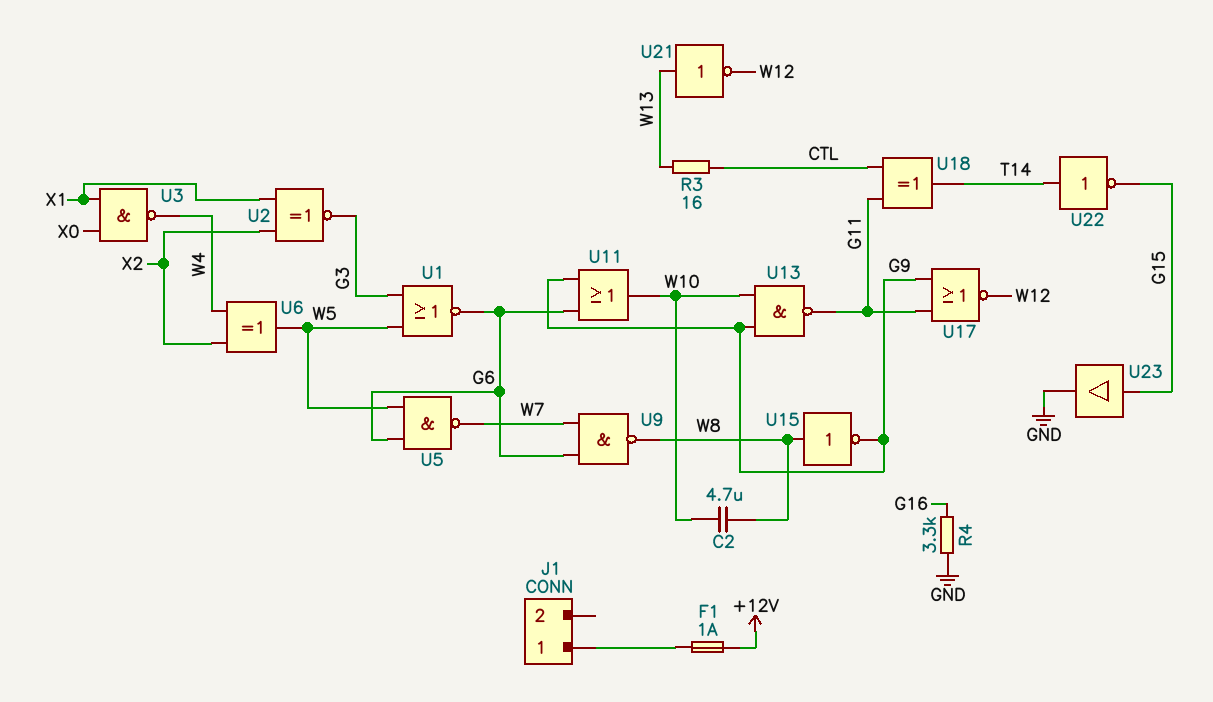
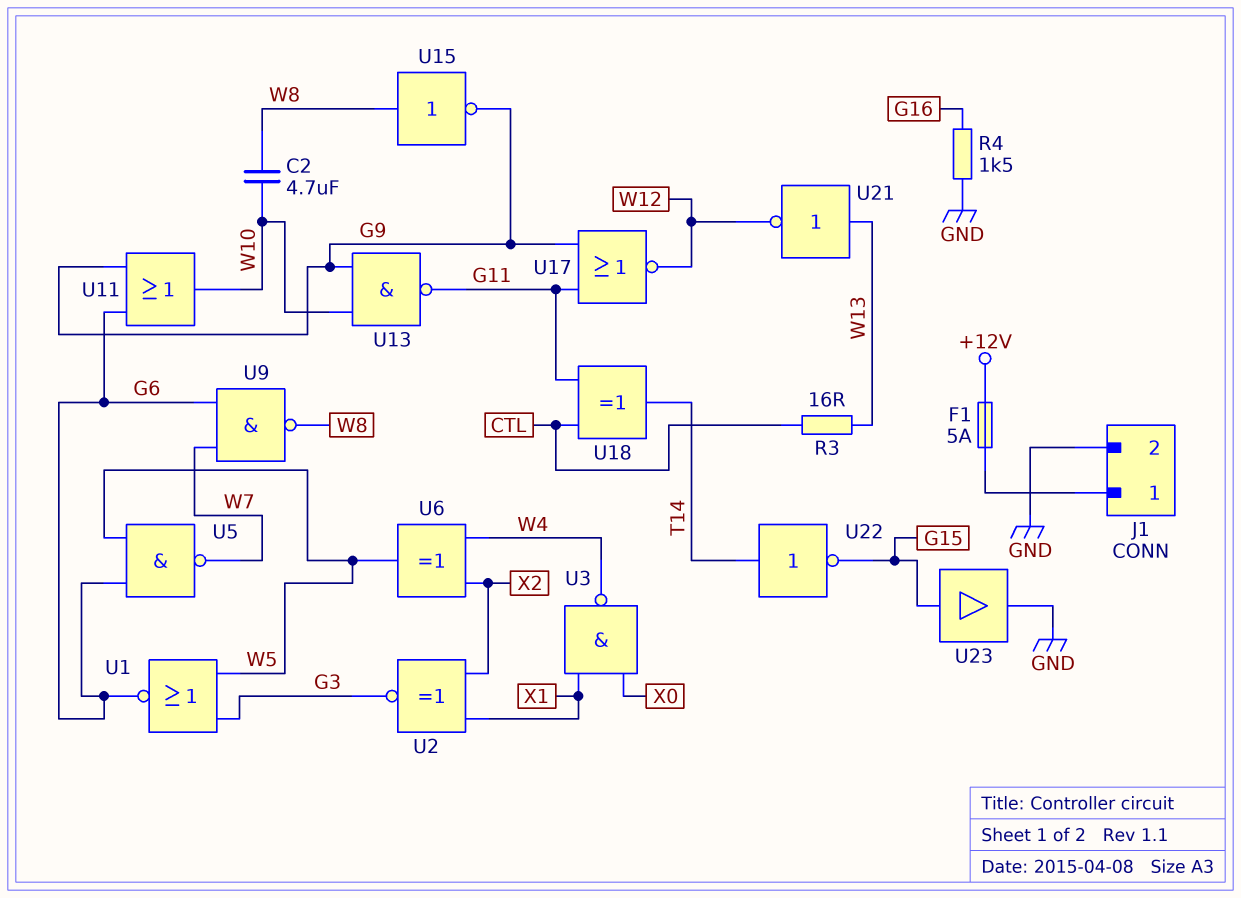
F1: 1A (+12V, J1/1) -> 5A (+12V, J1/1)
J1 pin 2: none -> GND
R4: 3.3k (G16, GND) -> 1.5k (G16, GND)

